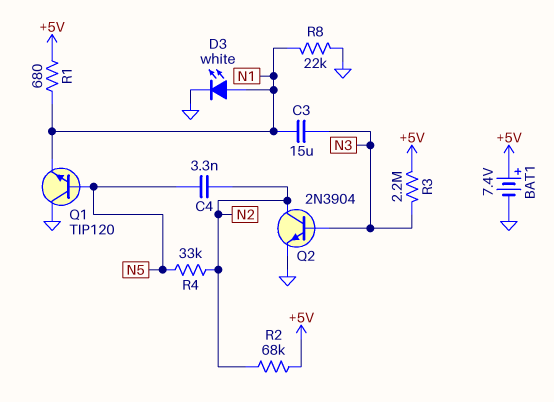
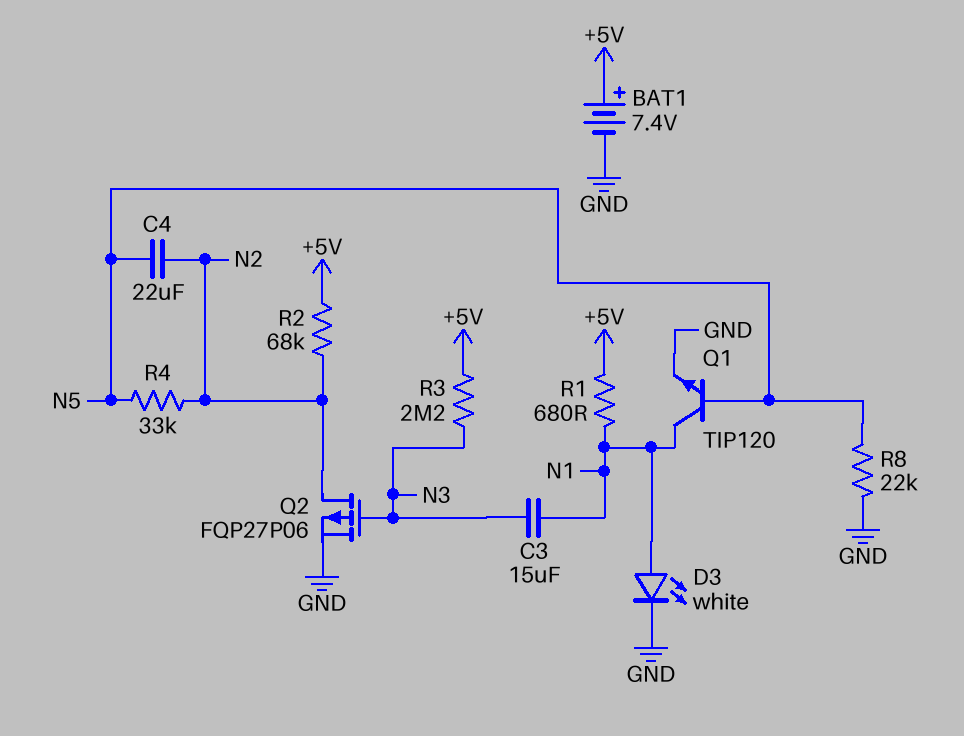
C4: 3.3nF (N2, N5) -> 22uF (N2, N5)
Q1: NPN TIP120 (B N5, C GND, E N1) -> NPN TIP120 (B N5, C N1, E GND)
Q2: NPN 2N3904 (B N3, C N2, E GND) -> PMOS FQP27P06 (G N3, D N2, S GND)
R8: 22k (GND, N1) -> 22k (GND, N5)

